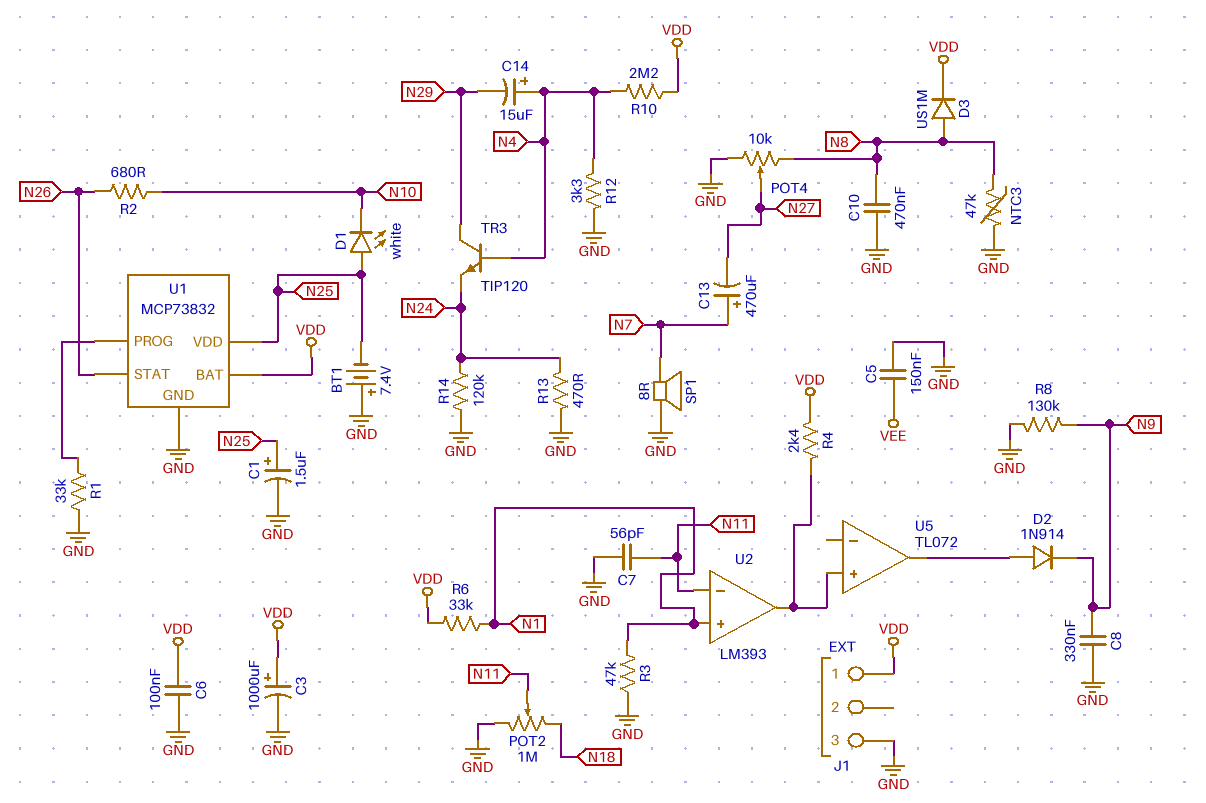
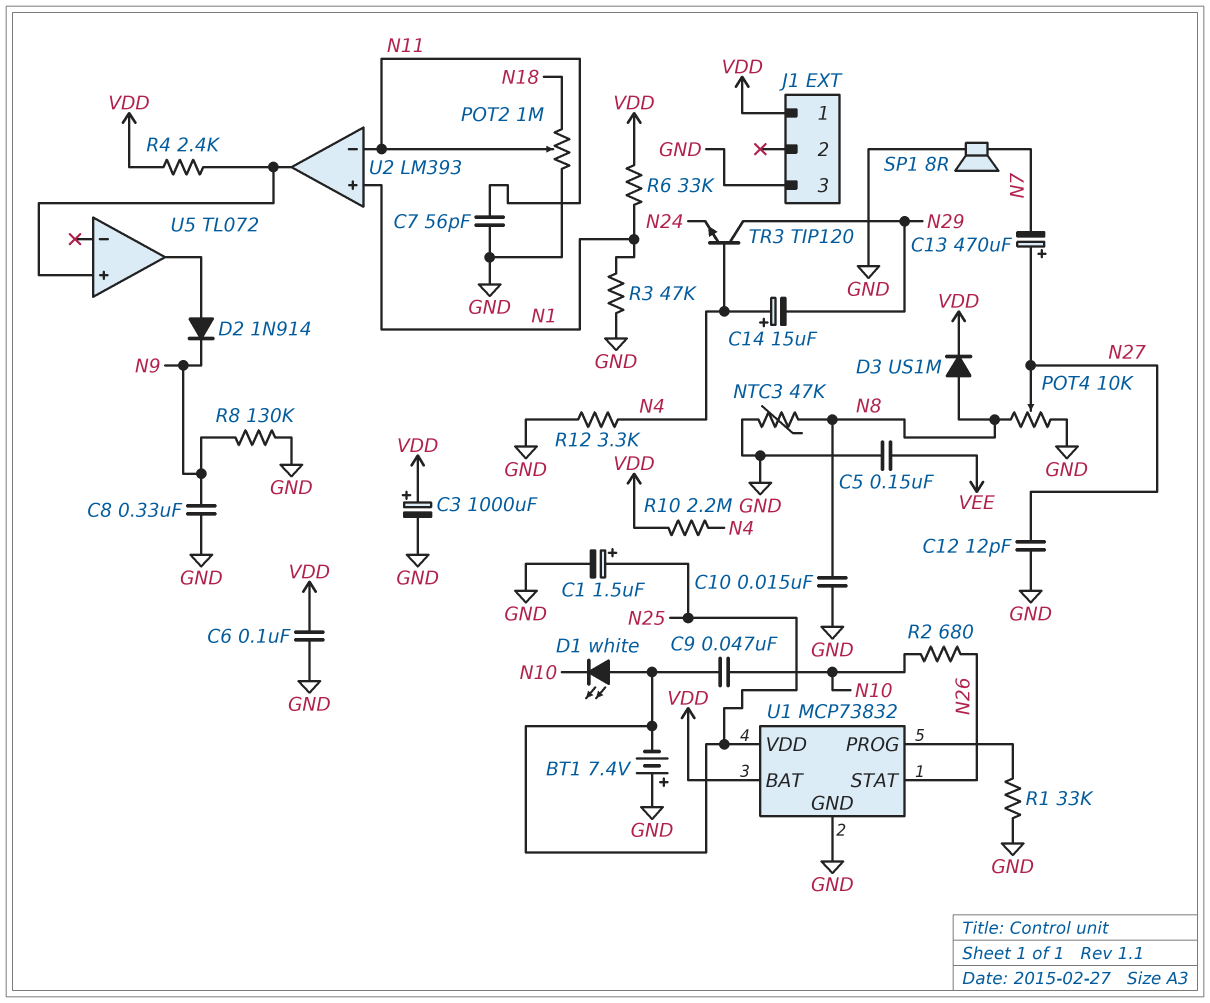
C9: none -> 47nF (N10, N25)
C10: 470nF (GND, N8) -> 15nF (GND, N8)
C12: none -> 12pF (GND, N27)
C13: 470uF (plus N7, minus N27) -> 470uF (plus N27, minus N7)
R13: 470 (GND, N24) -> none
R14: 120k (GND, N24) -> none

